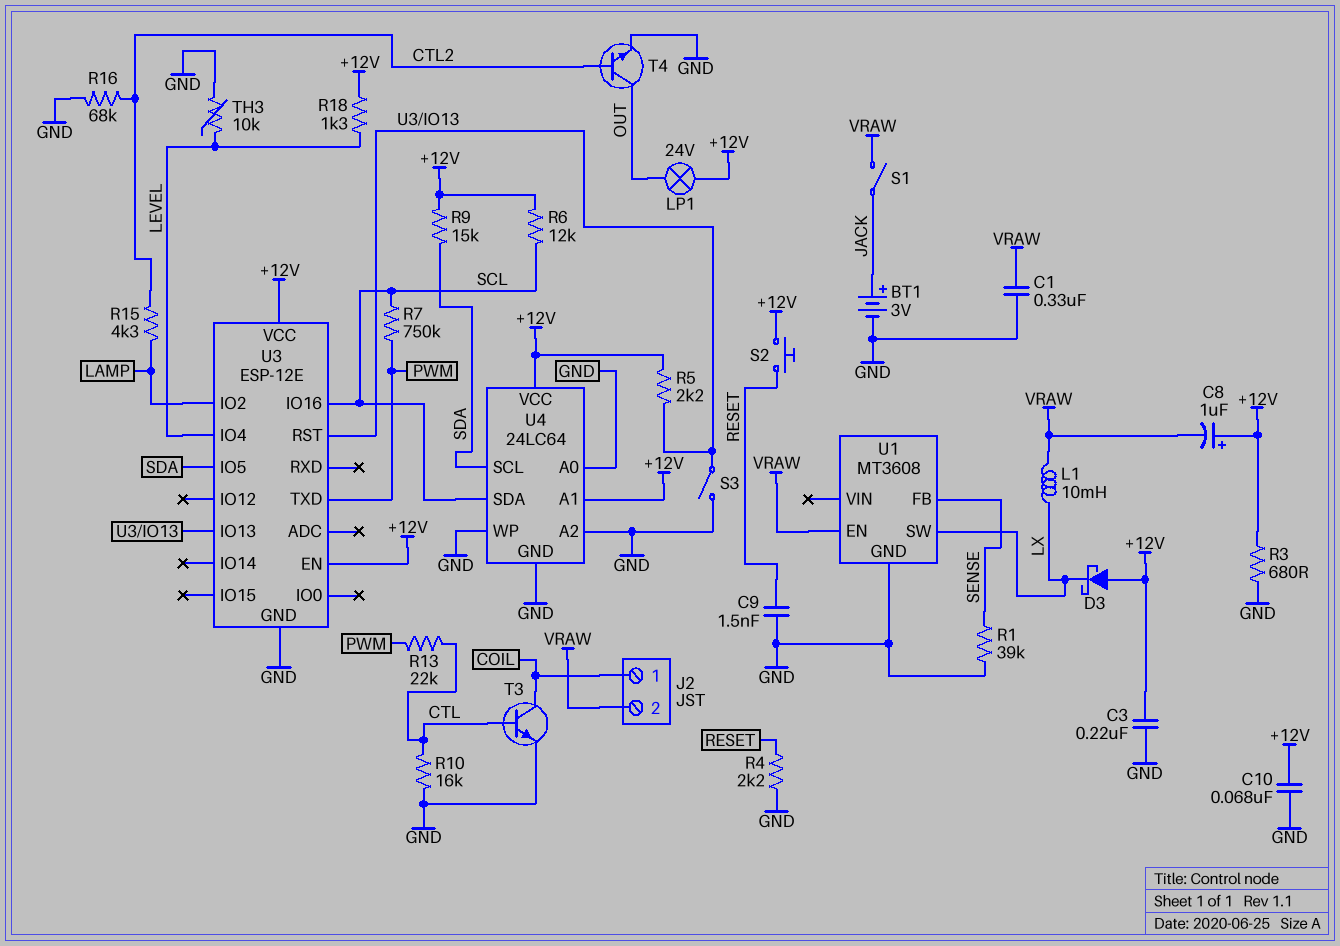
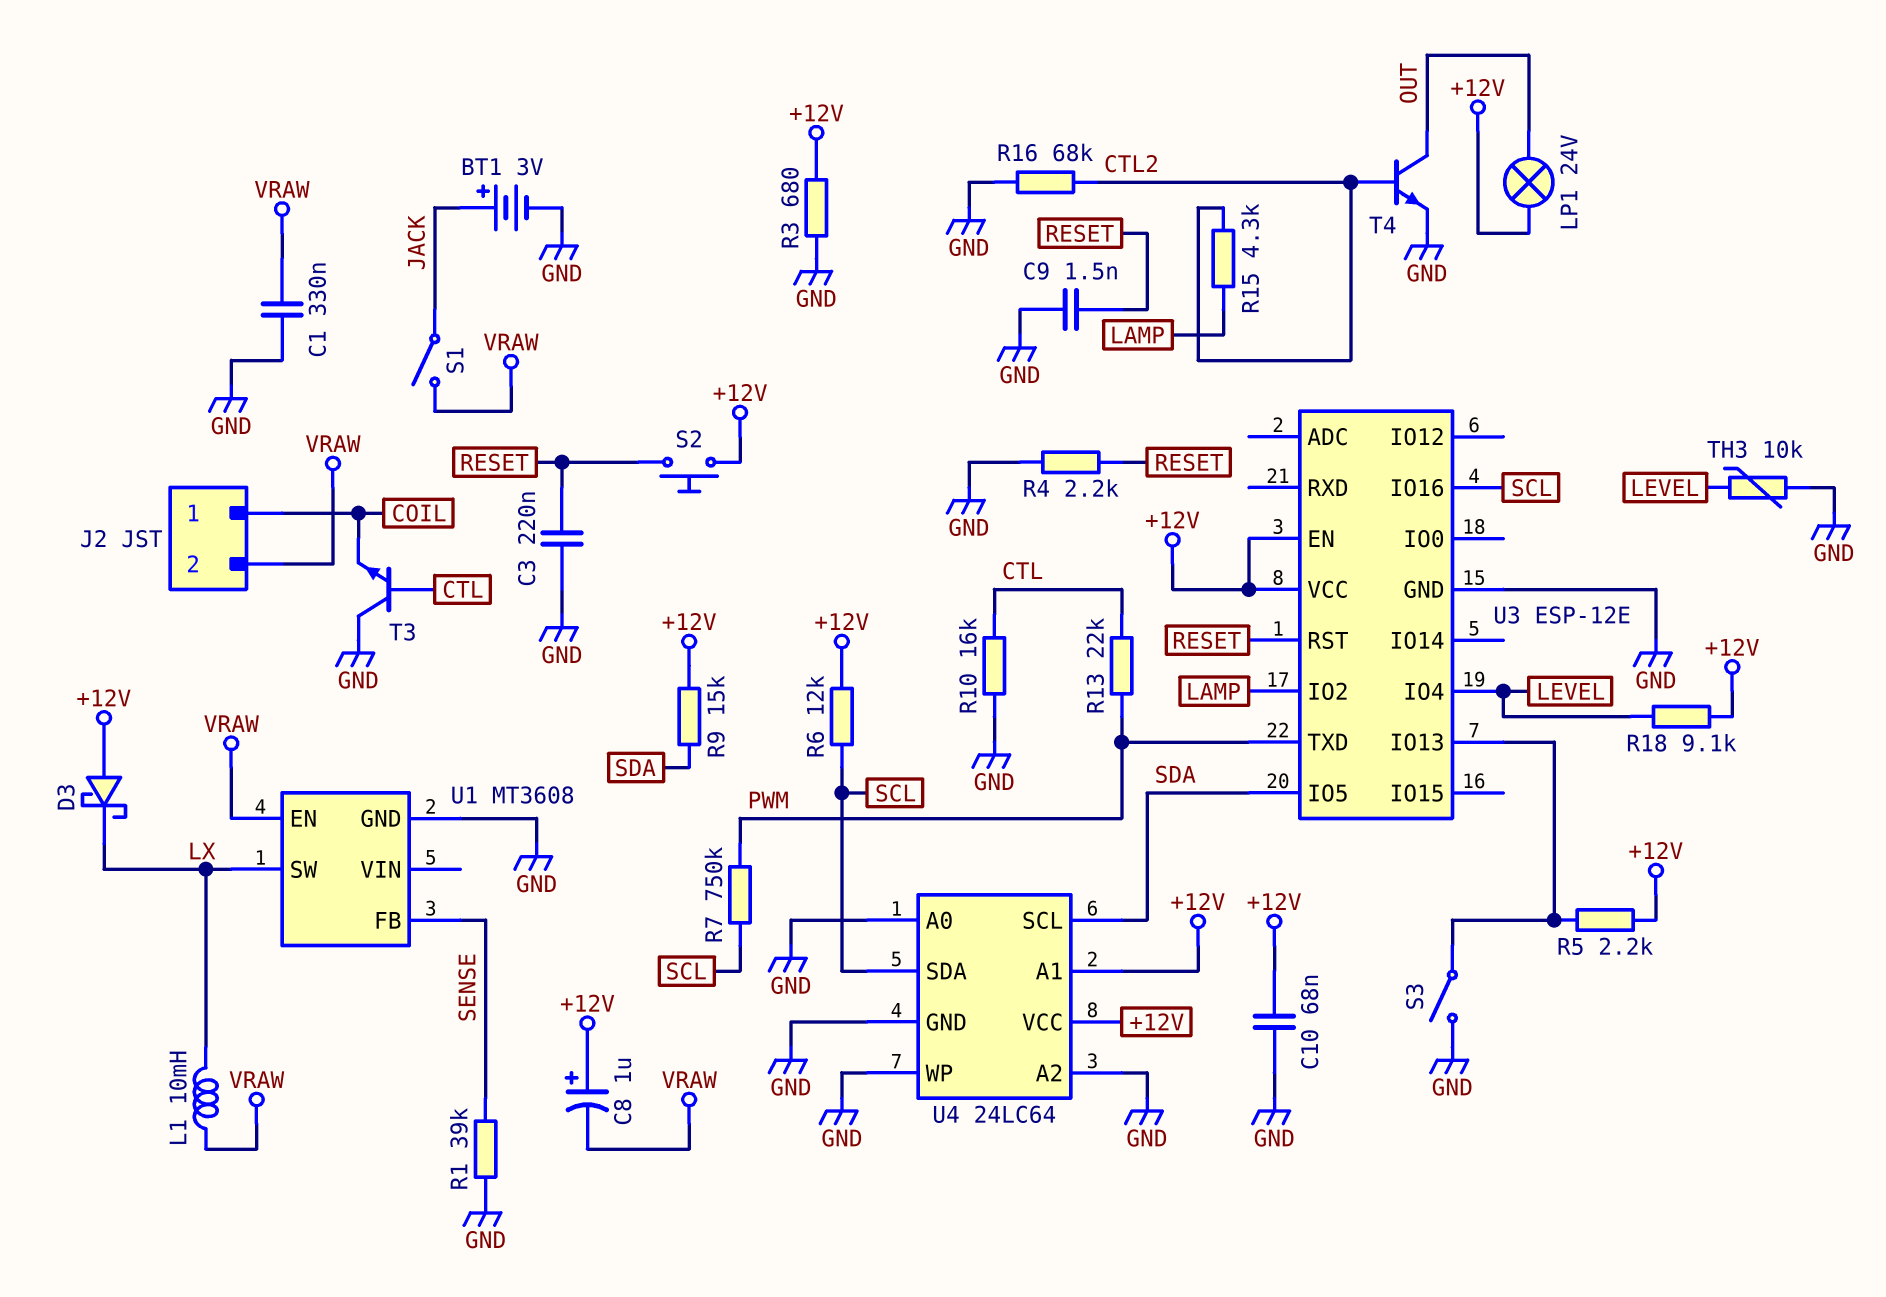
C3: 220nF (+12V, GND) -> 220nF (GND, RESET)
R18: 1.3k (+12V, LEVEL) -> 9.1k (+12V, LEVEL)
T3: NPN (B CTL, C COIL, E GND) -> NPN (B CTL, C GND, E COIL)
U3 pin RST: U3/IO13 -> RESET

